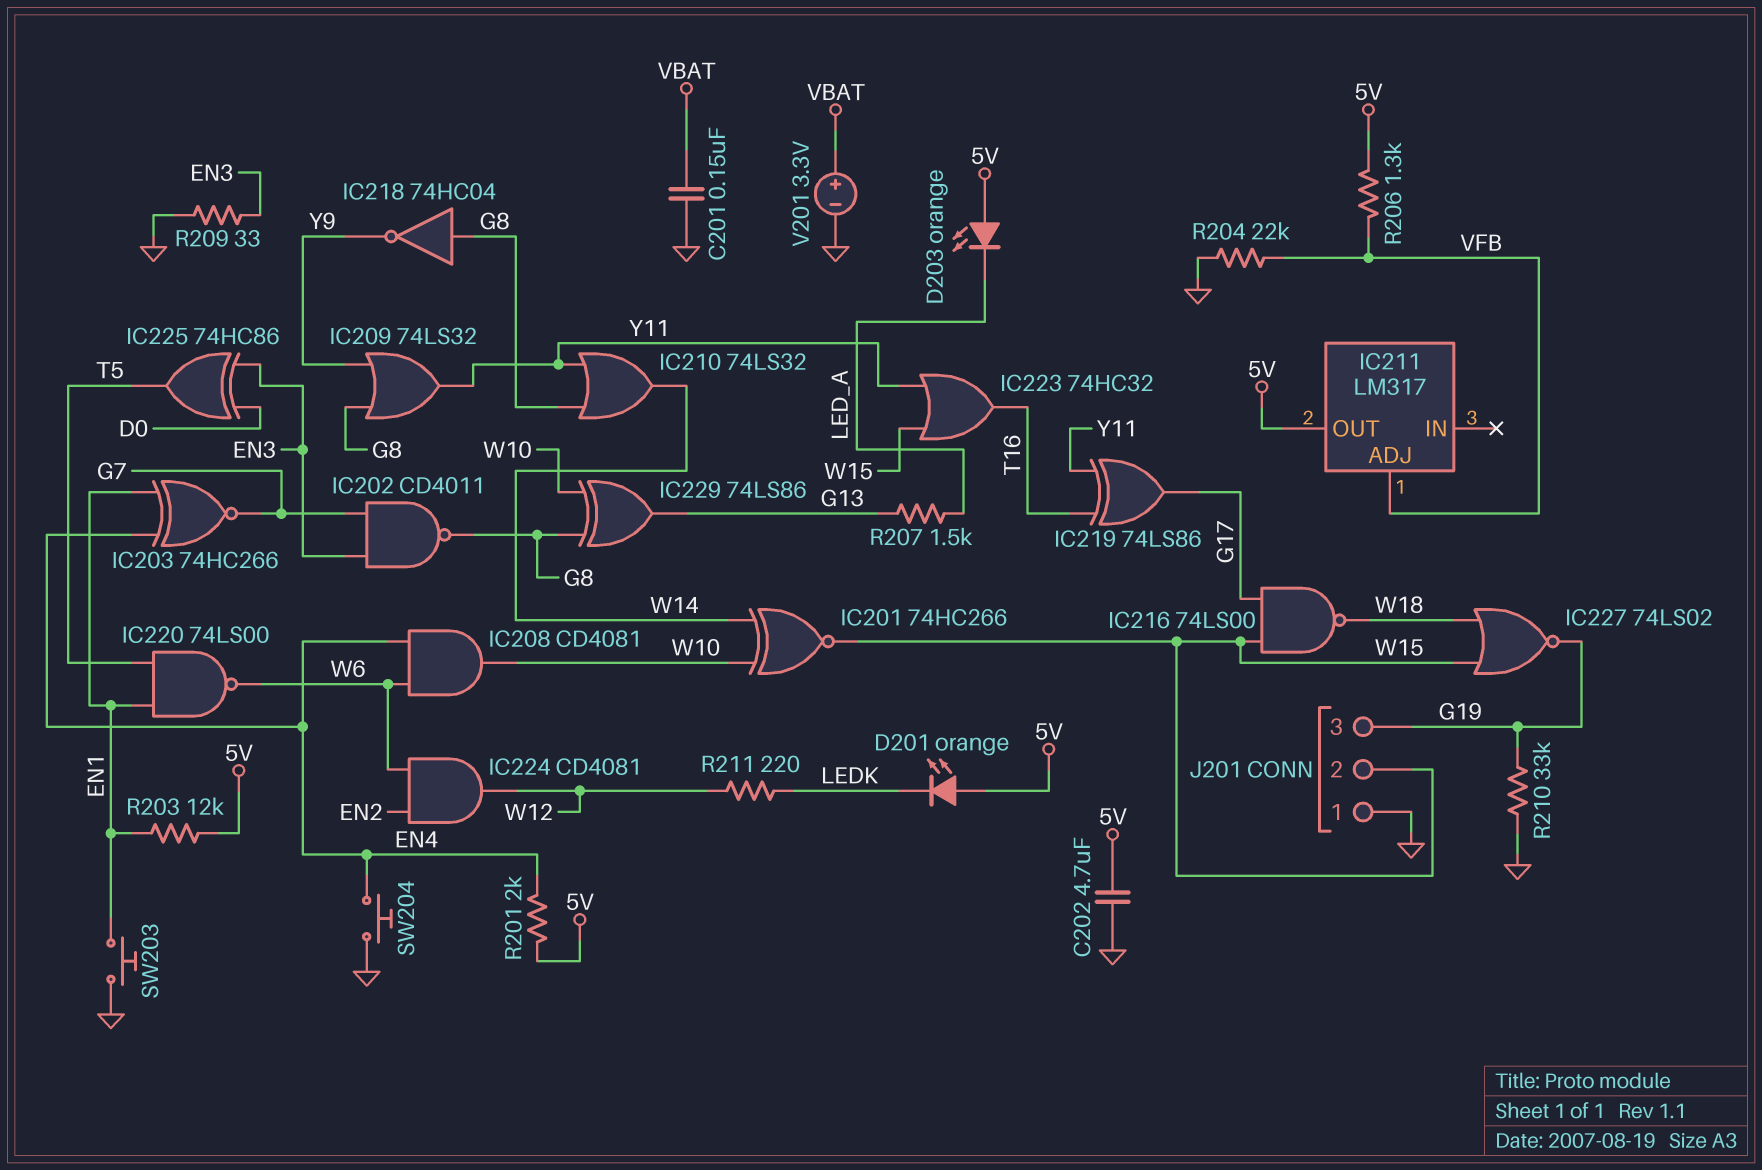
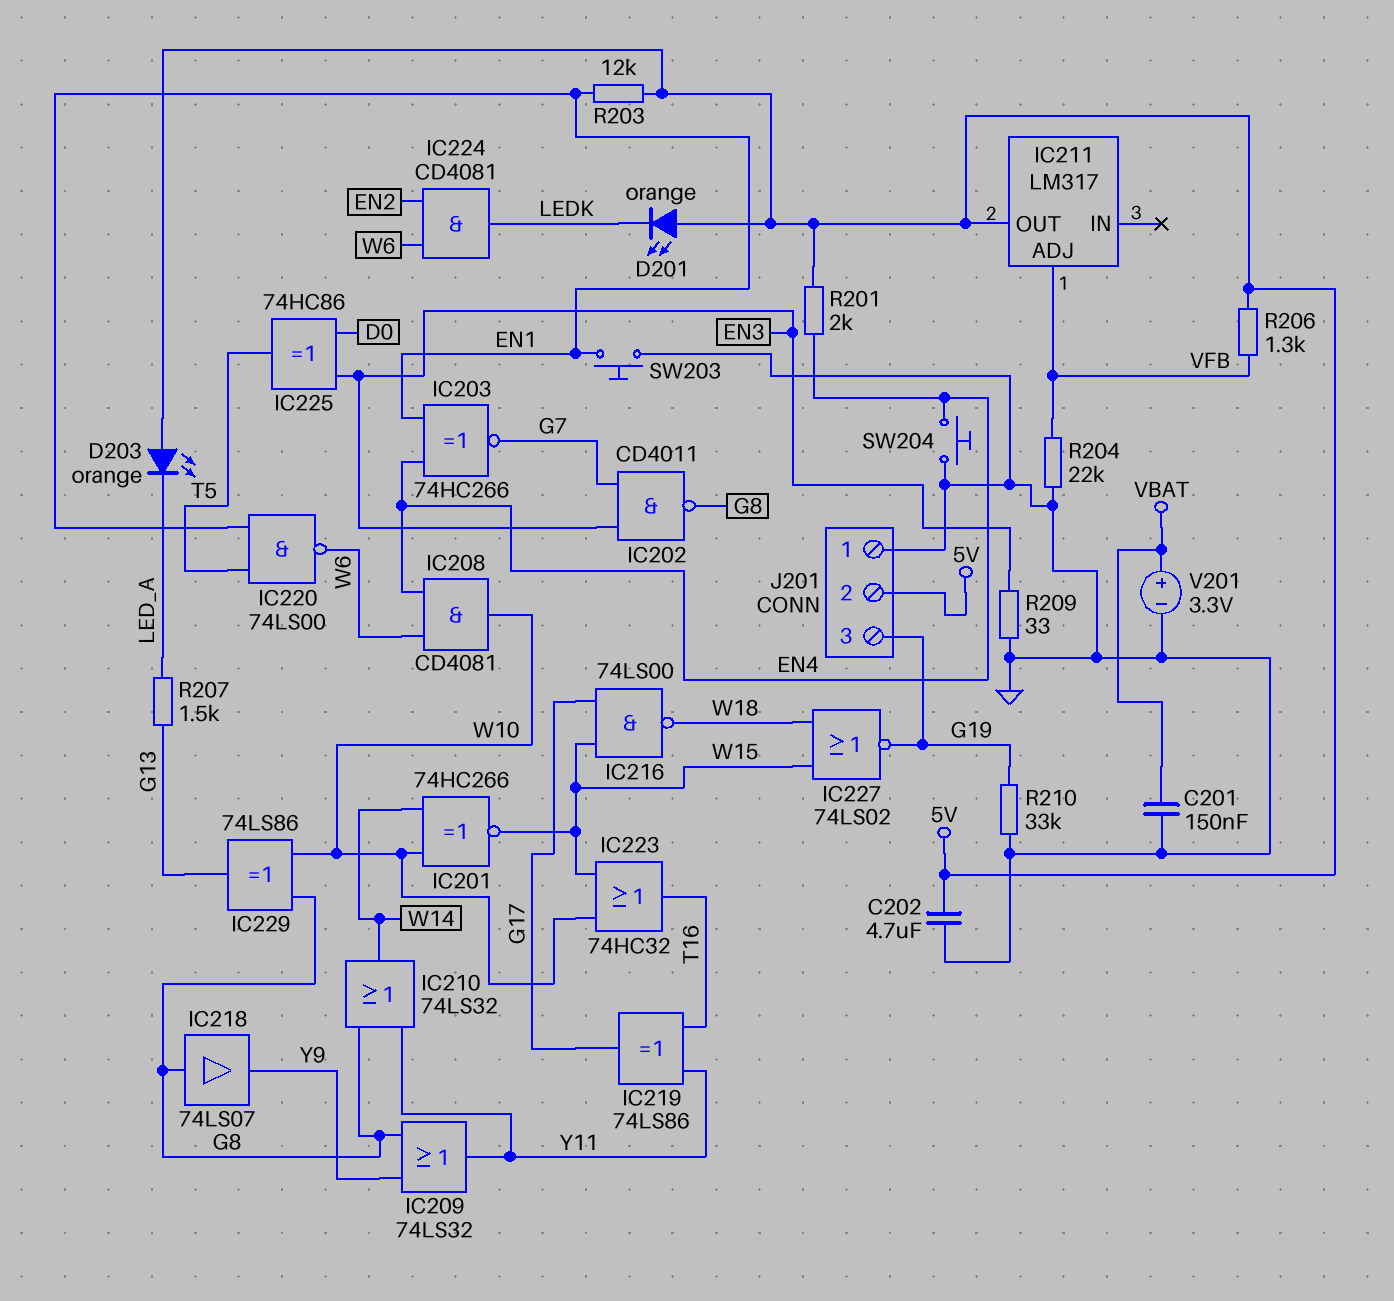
IC218: NOT 74HC04 (in G8, out Y9) -> buffer 74LS07 (in G8, out Y9)
IC223: OR 74HC32 (in W15, in Y11, out T16) -> OR 74HC32 (in W10, in W15, out T16)
IC224: AND CD4081 (in EN2, in W6, out W12) -> AND CD4081 (in EN2, in W6, out LEDK)
J201 pin 2: W15 -> 5V
R211: 220 (LEDK, W12) -> none

